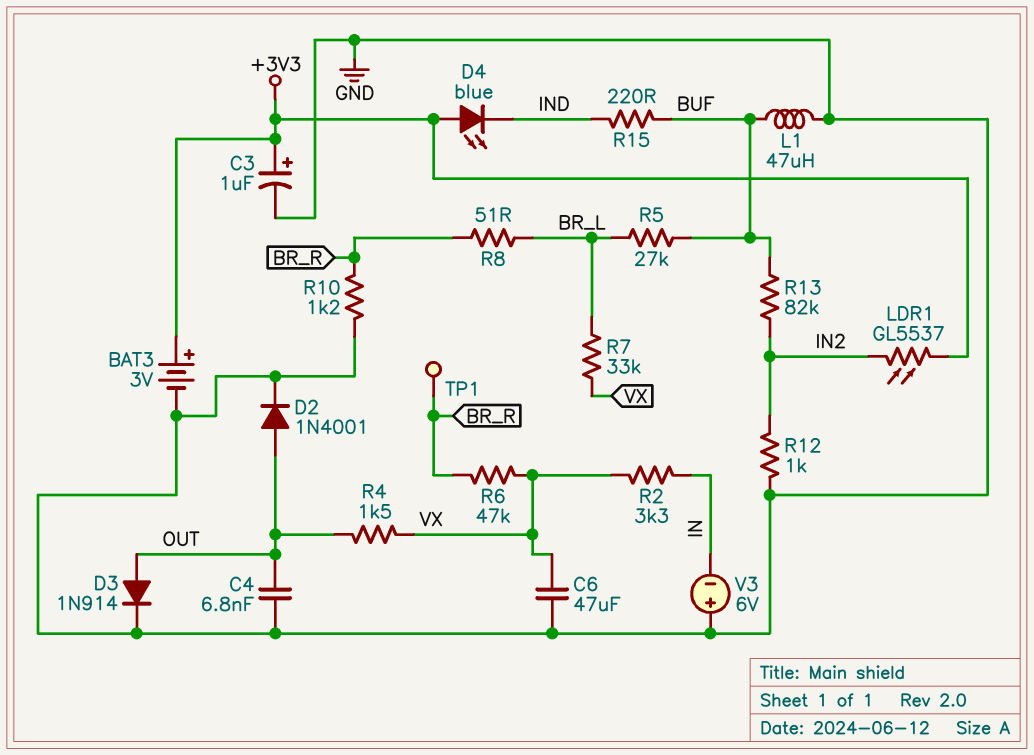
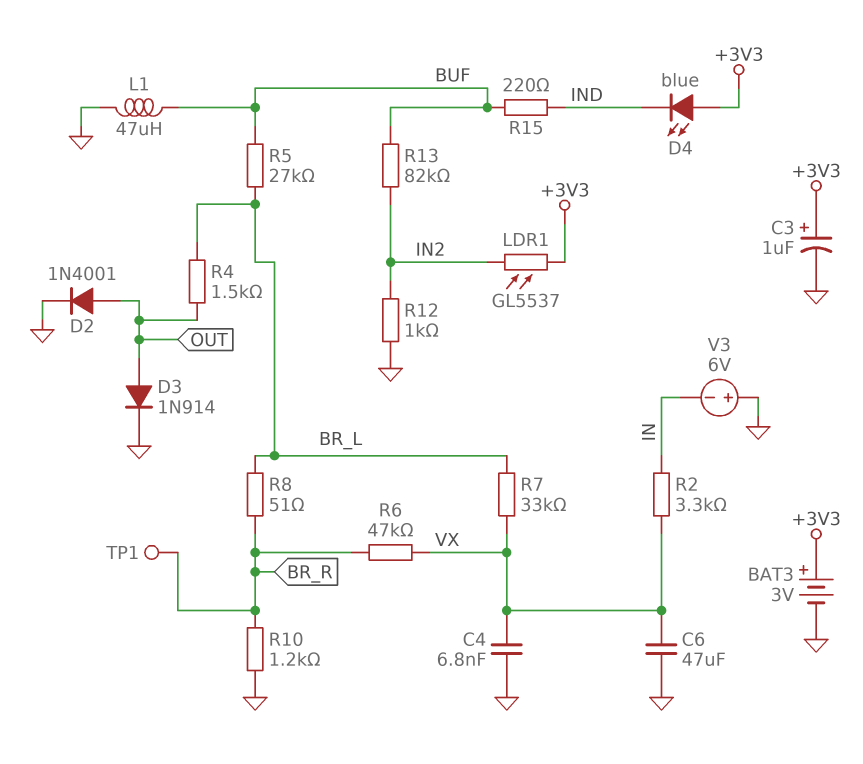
C4: 6.8nF (GND, OUT) -> 6.8nF (GND, VX)
R4: 1.5k (OUT, VX) -> 1.5k (BR_L, OUT)

